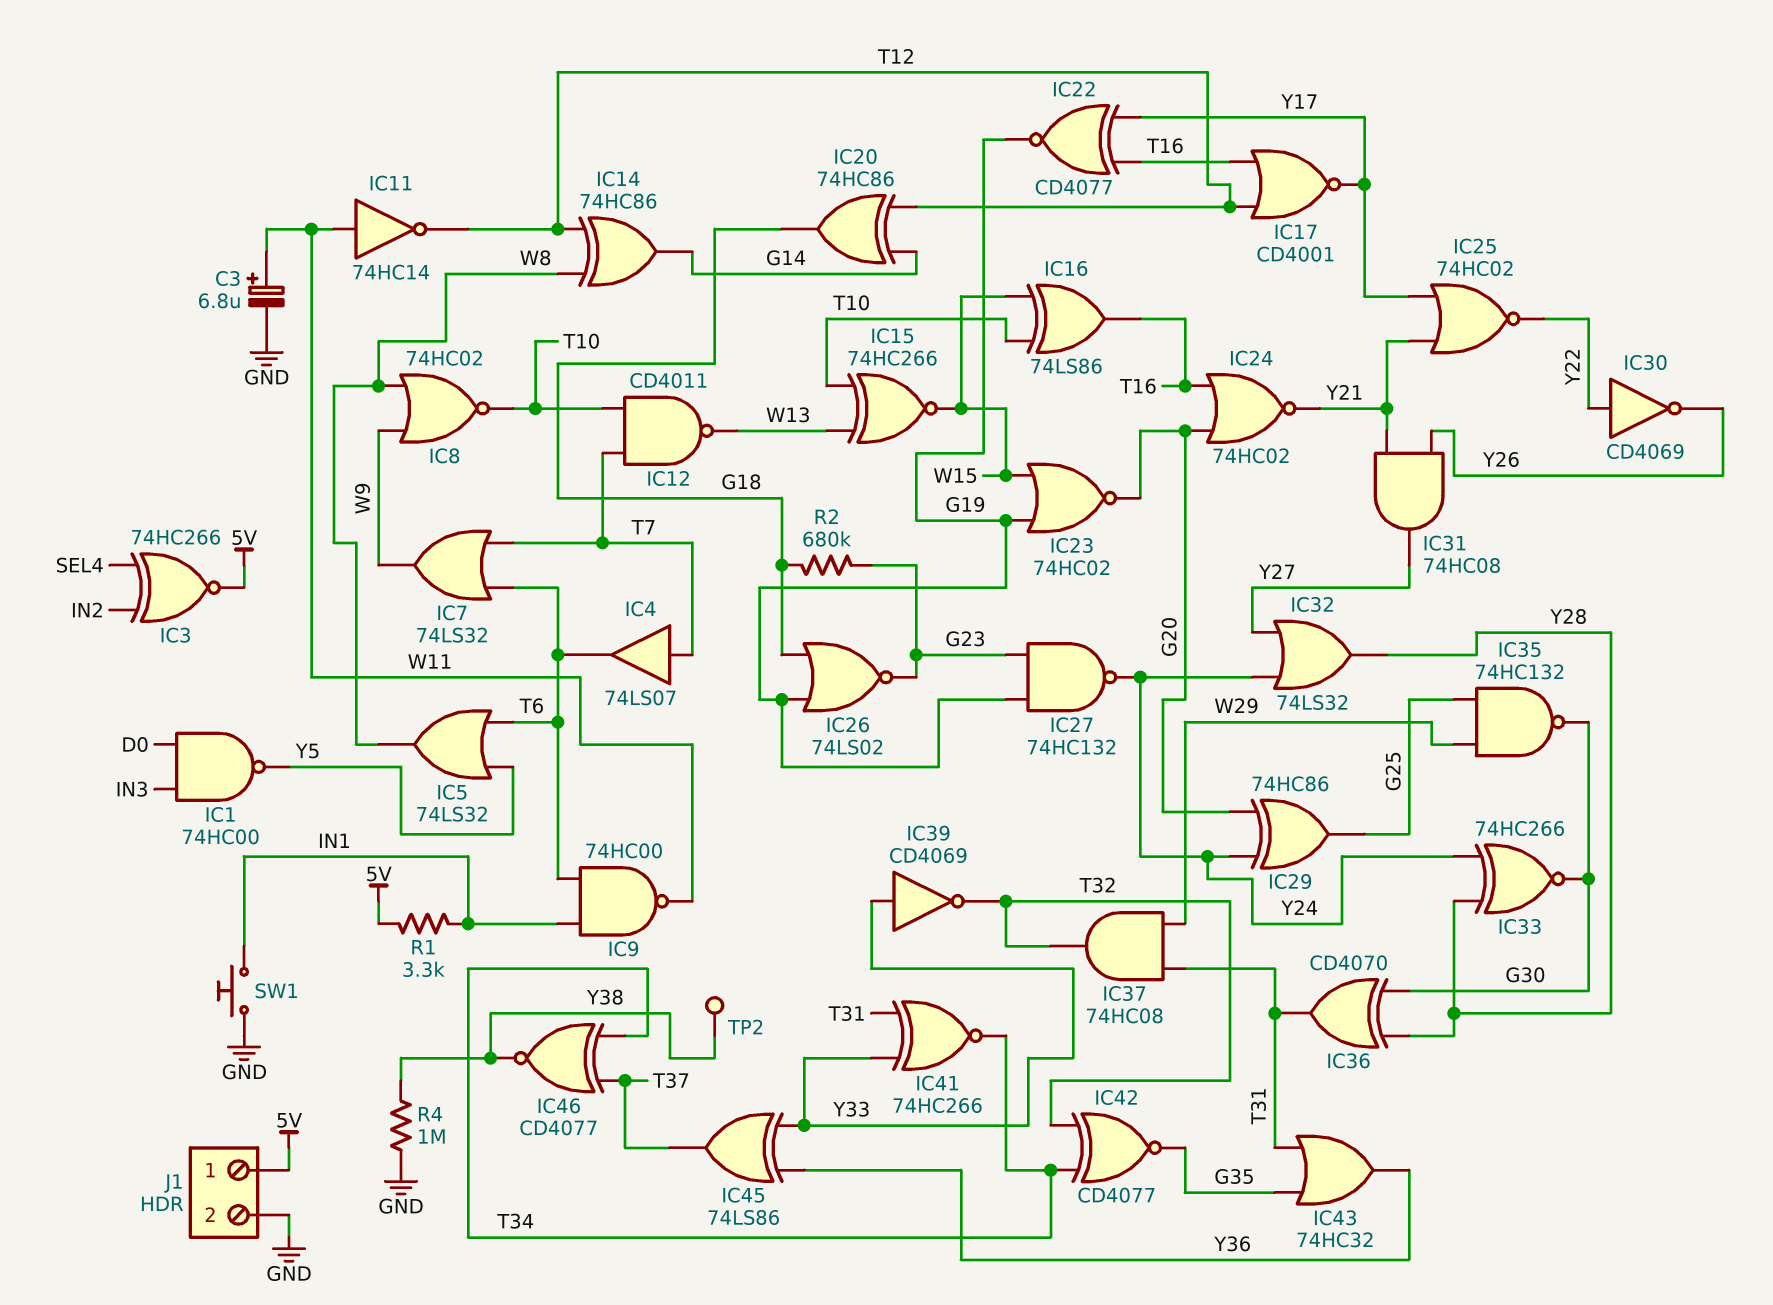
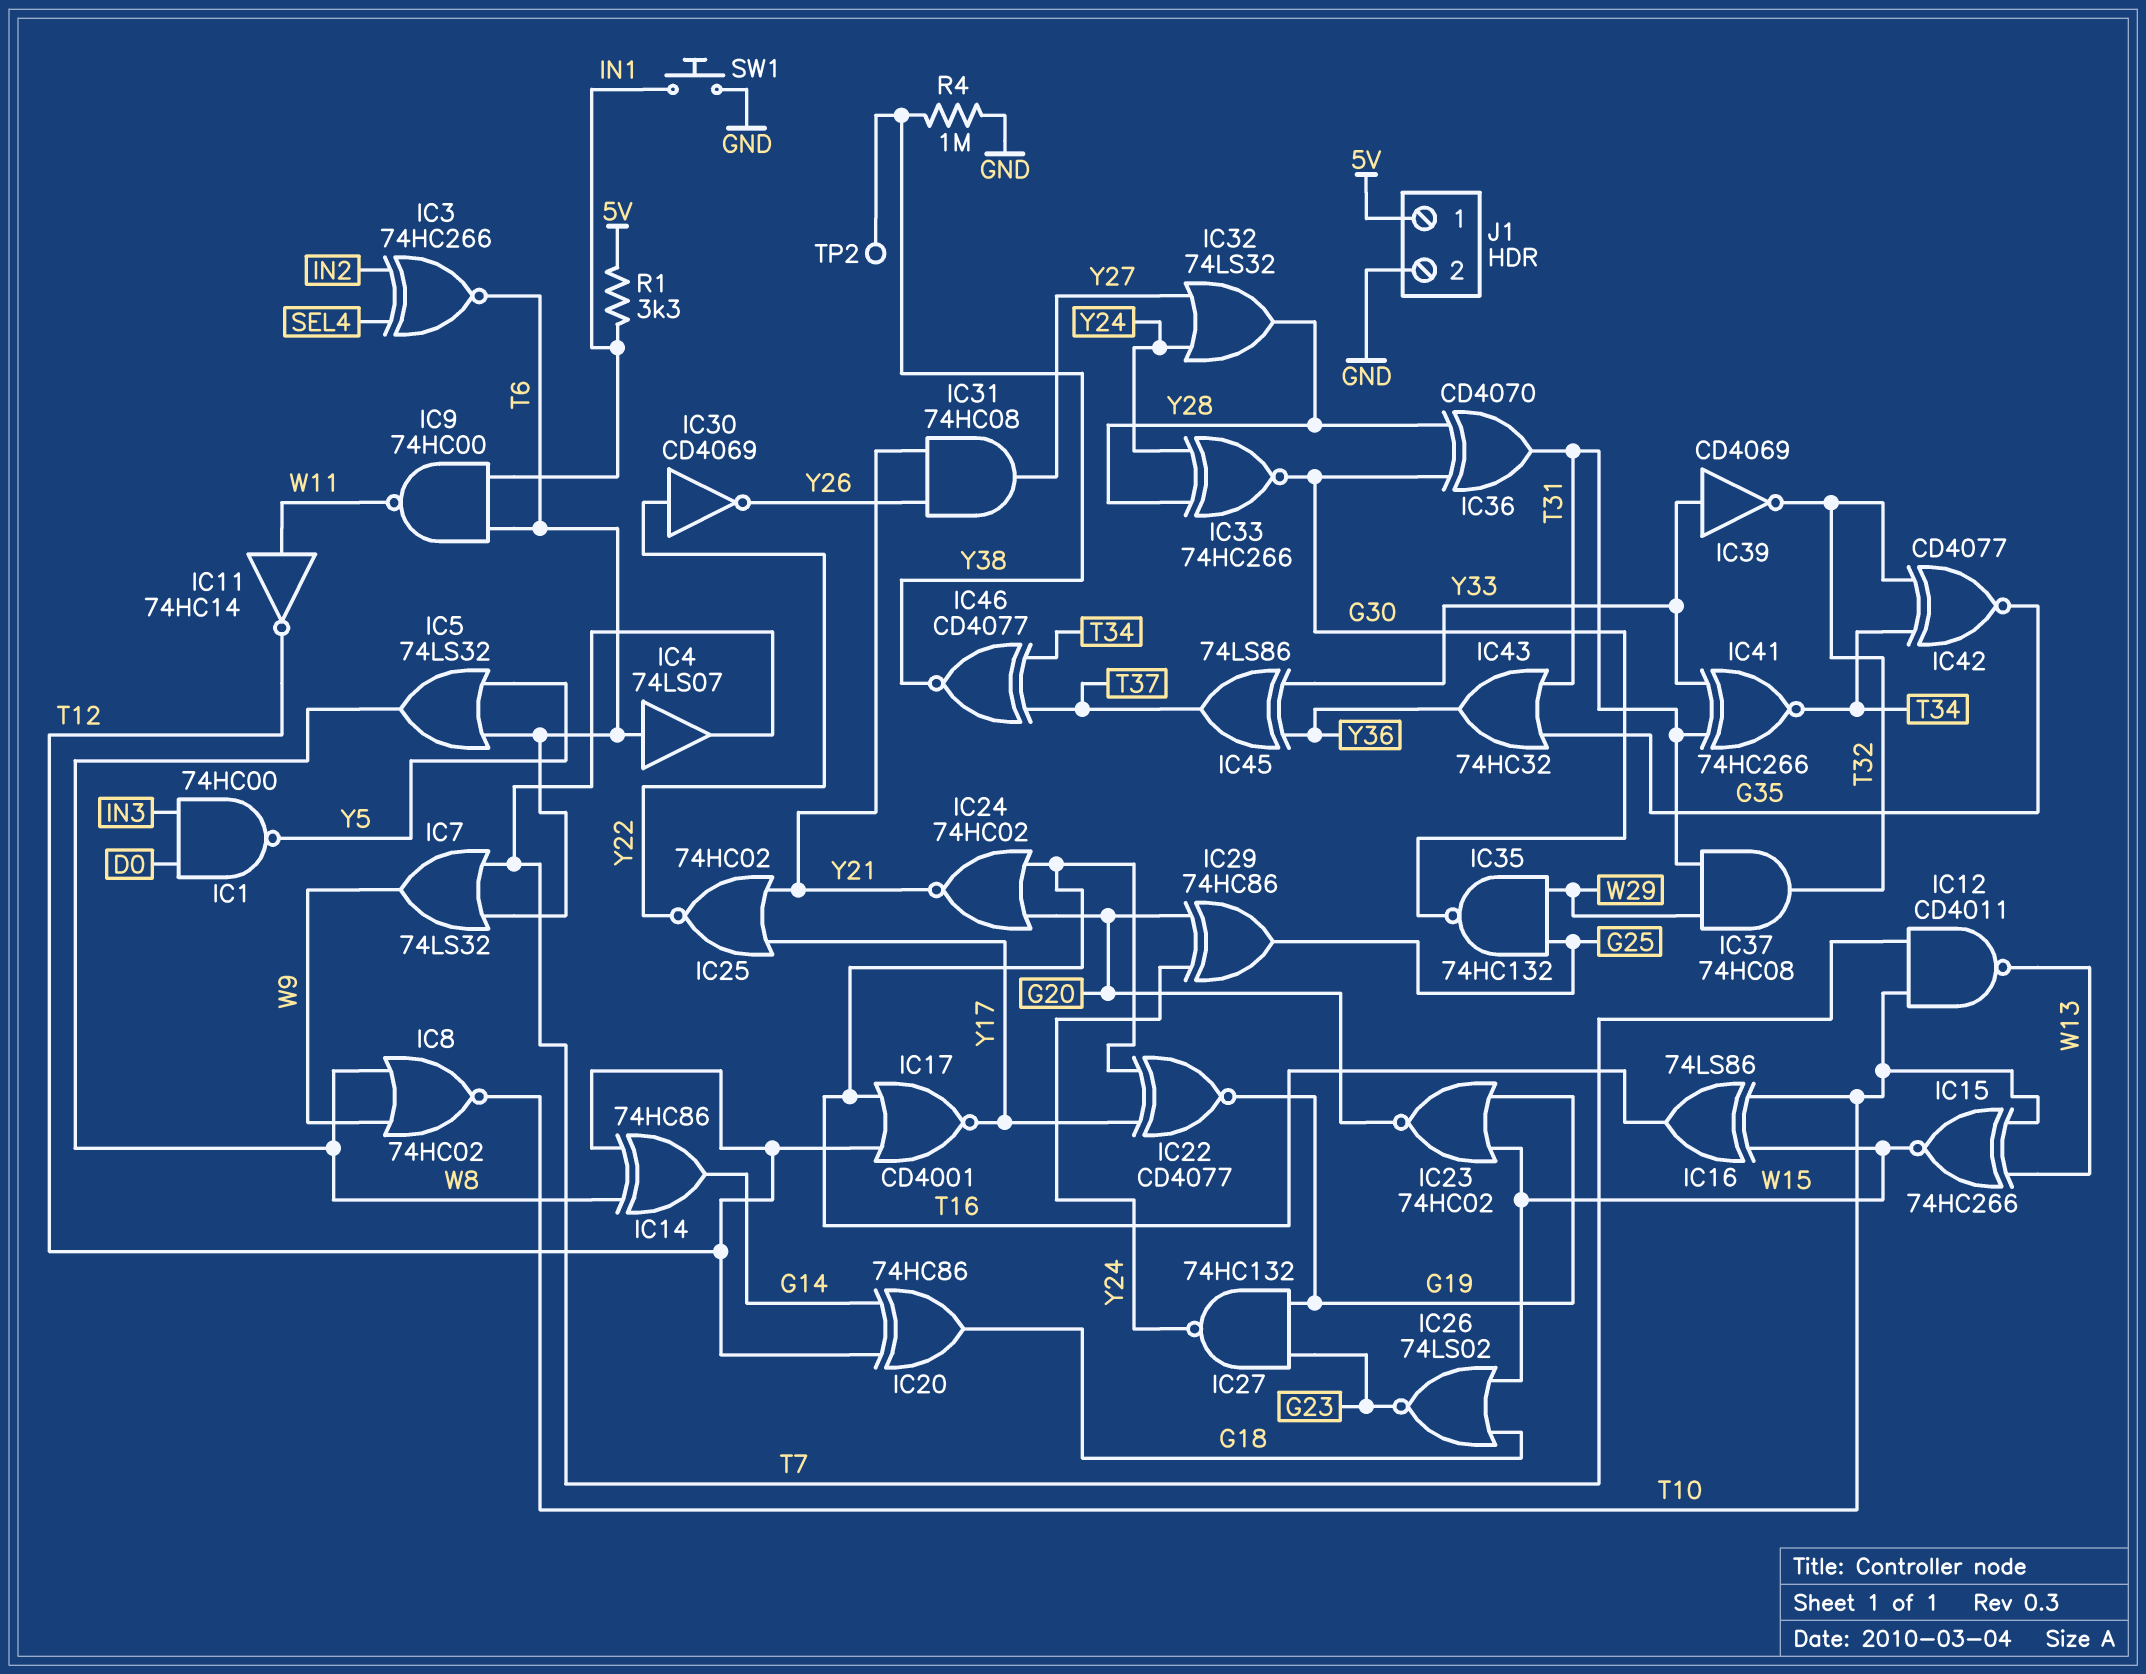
C3: 6.8uF (plus W11, minus GND) -> none
IC3: XNOR 74HC266 (in IN2, in SEL4, out 5V) -> XNOR 74HC266 (in IN2, in SEL4, out T6)
IC4: buffer 74LS07 (in T7, out T6) -> buffer 74LS07 (in T6, out T7)
IC26: NOR 74LS02 (in G18, in G19, out G23) -> NOR 74LS02 (in G18, in W15, out G23)
R2: 680k (G18, G23) -> none

